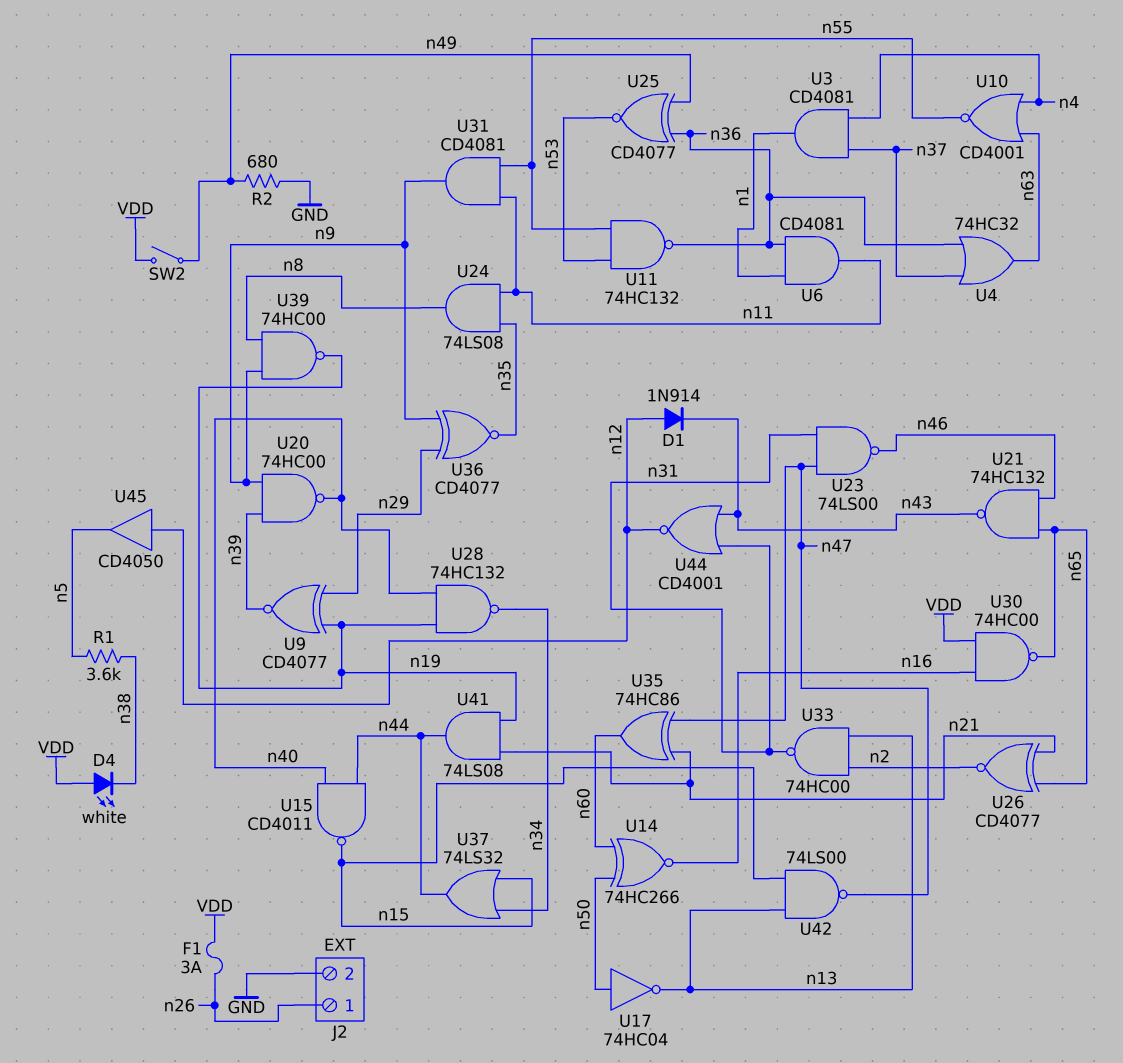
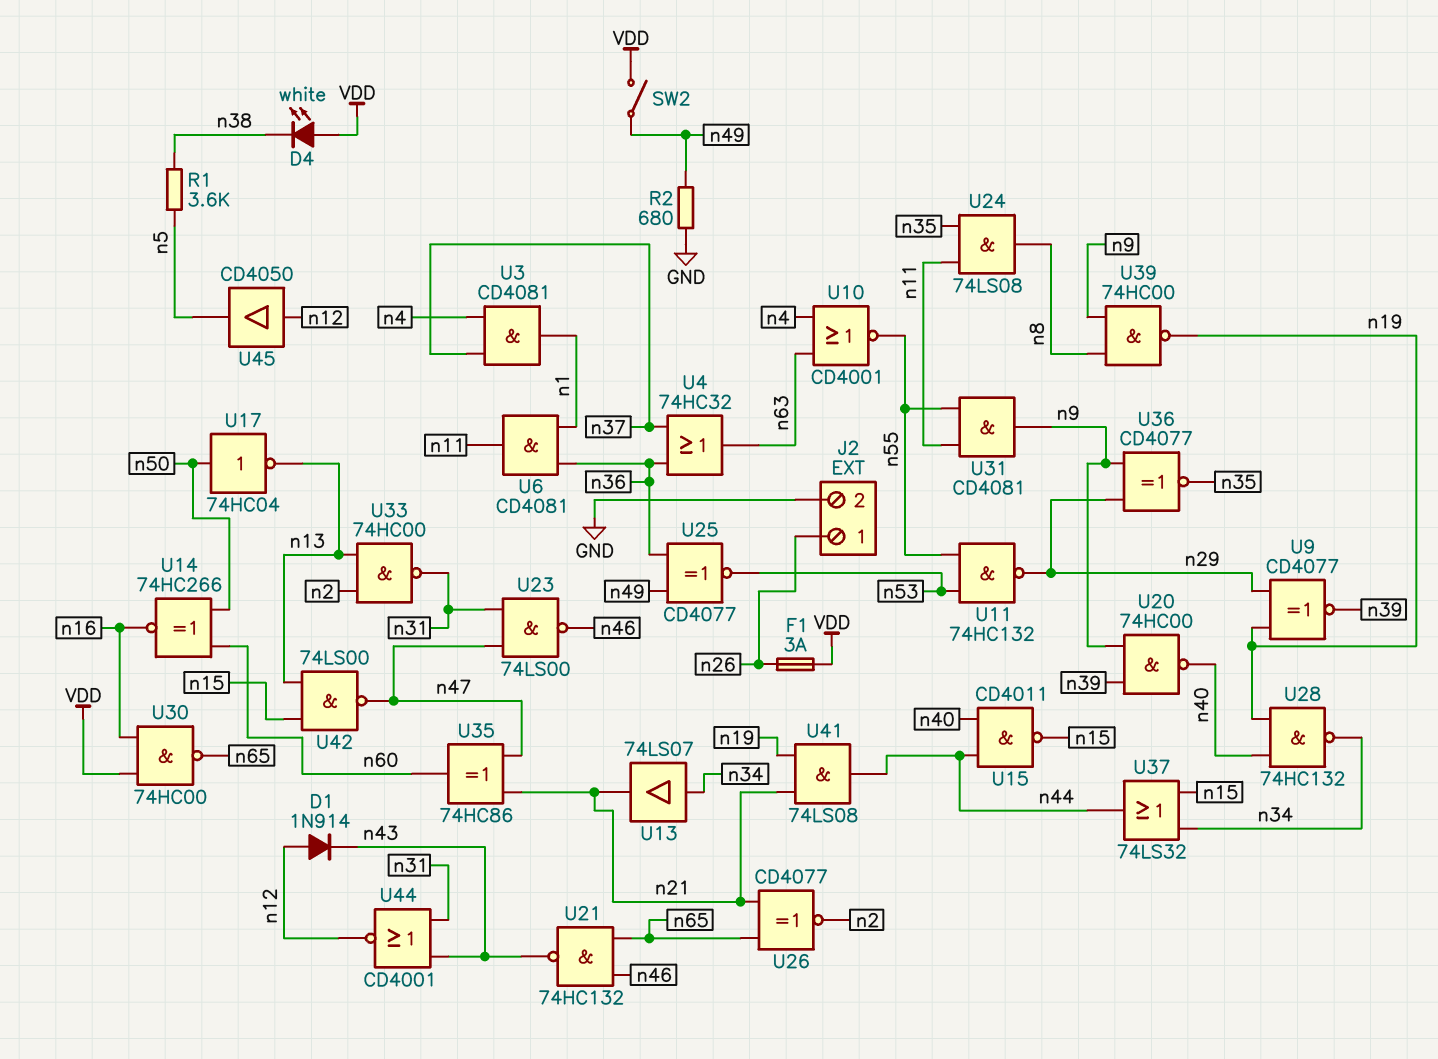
U11: NAND 74HC132 (in n53, in n55, out n36) -> NAND 74HC132 (in n53, in n55, out n29)
U13: none -> buffer 74LS07 (in n34, out n21)

